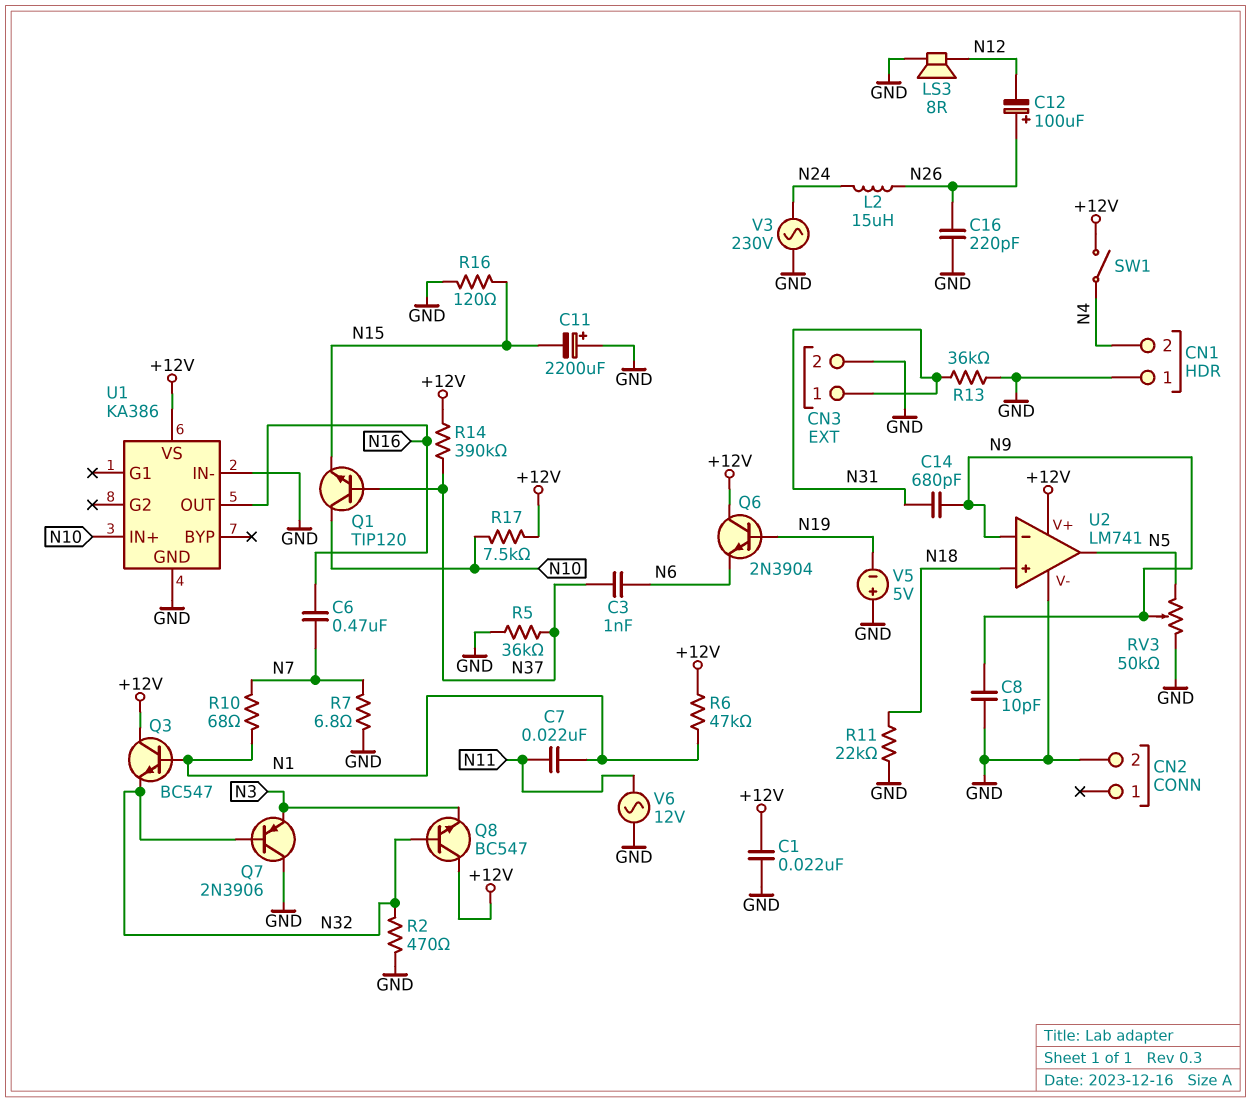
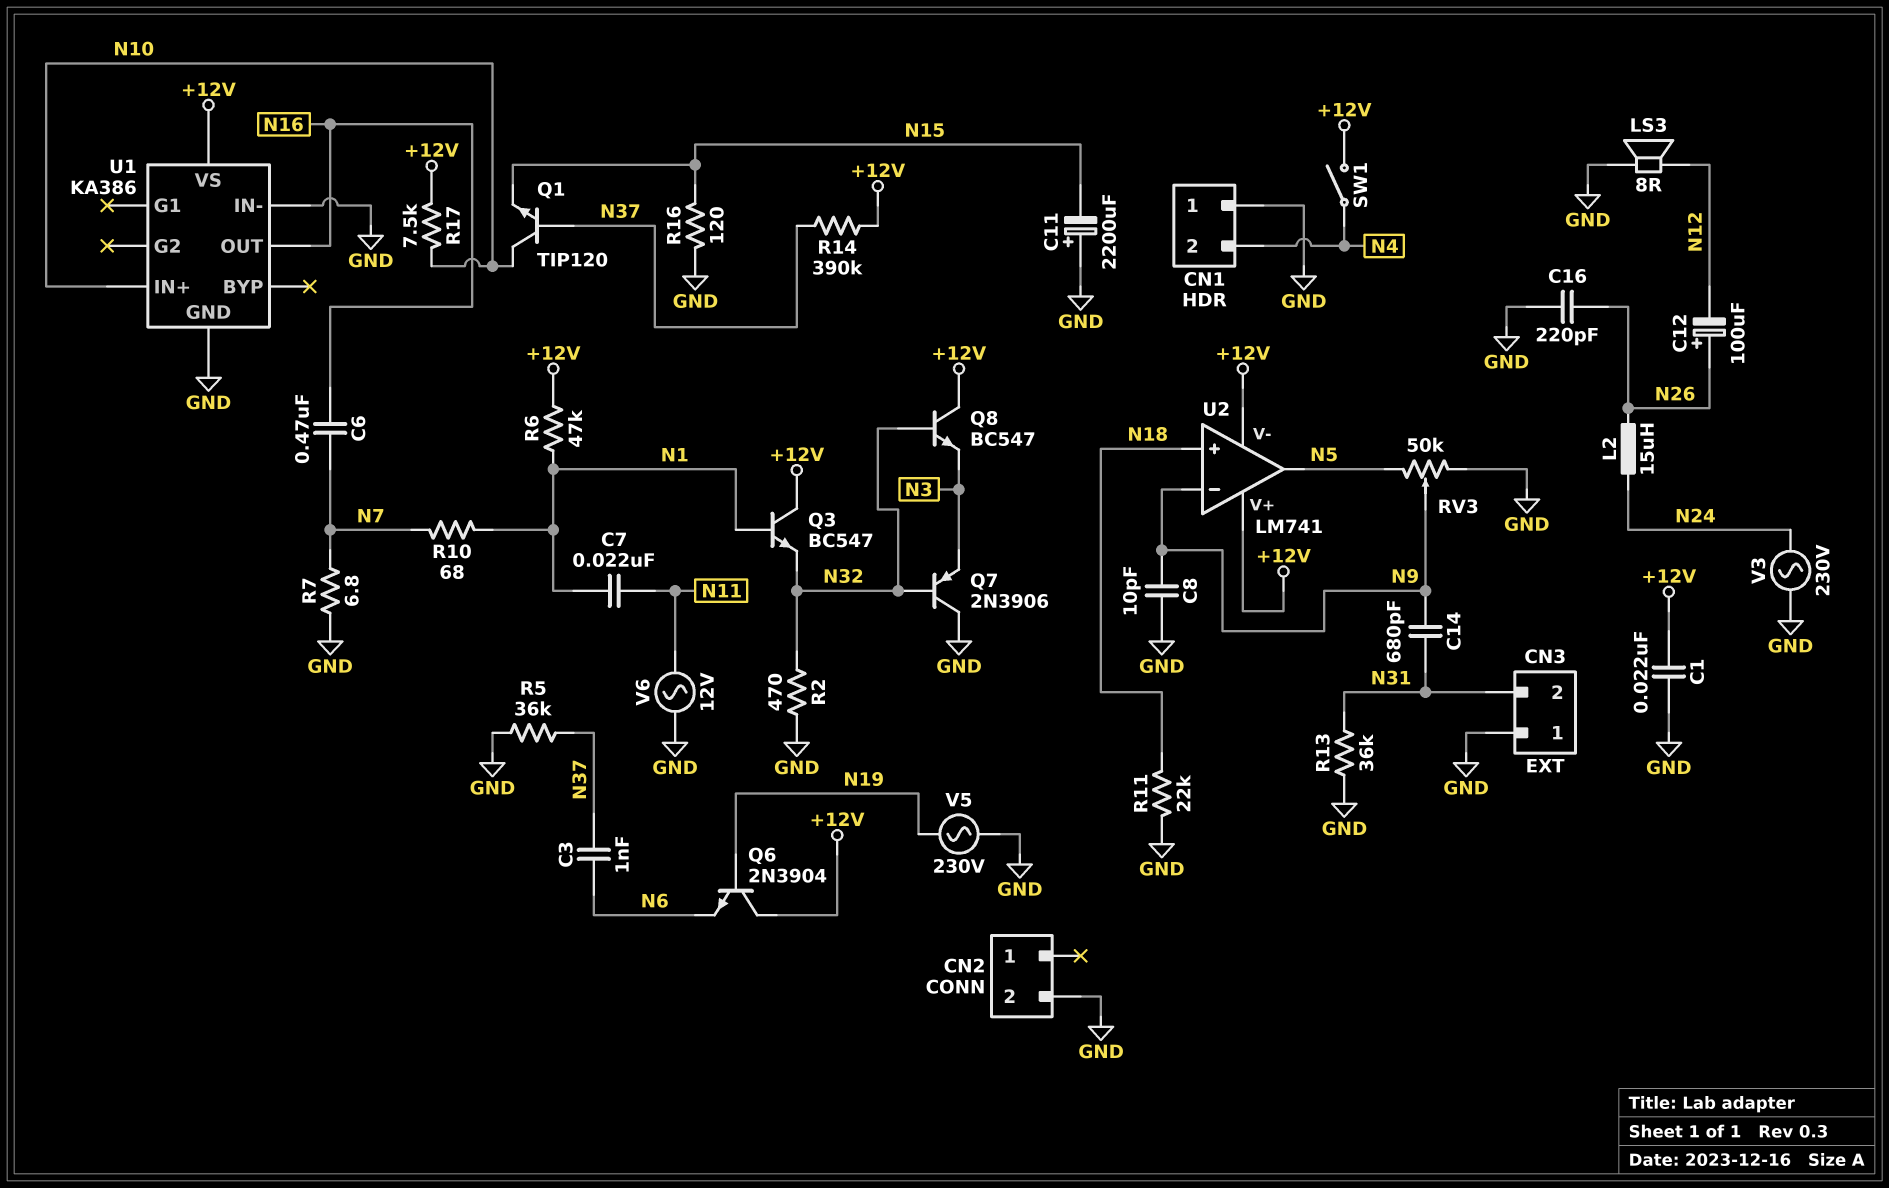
CN3 pin 1: N31 -> GND
CN3 pin 2: GND -> N31
U2 pin V-: GND -> +12V
V5: 5V (plus GND, minus N19) -> AC 230V (GND, N19)

